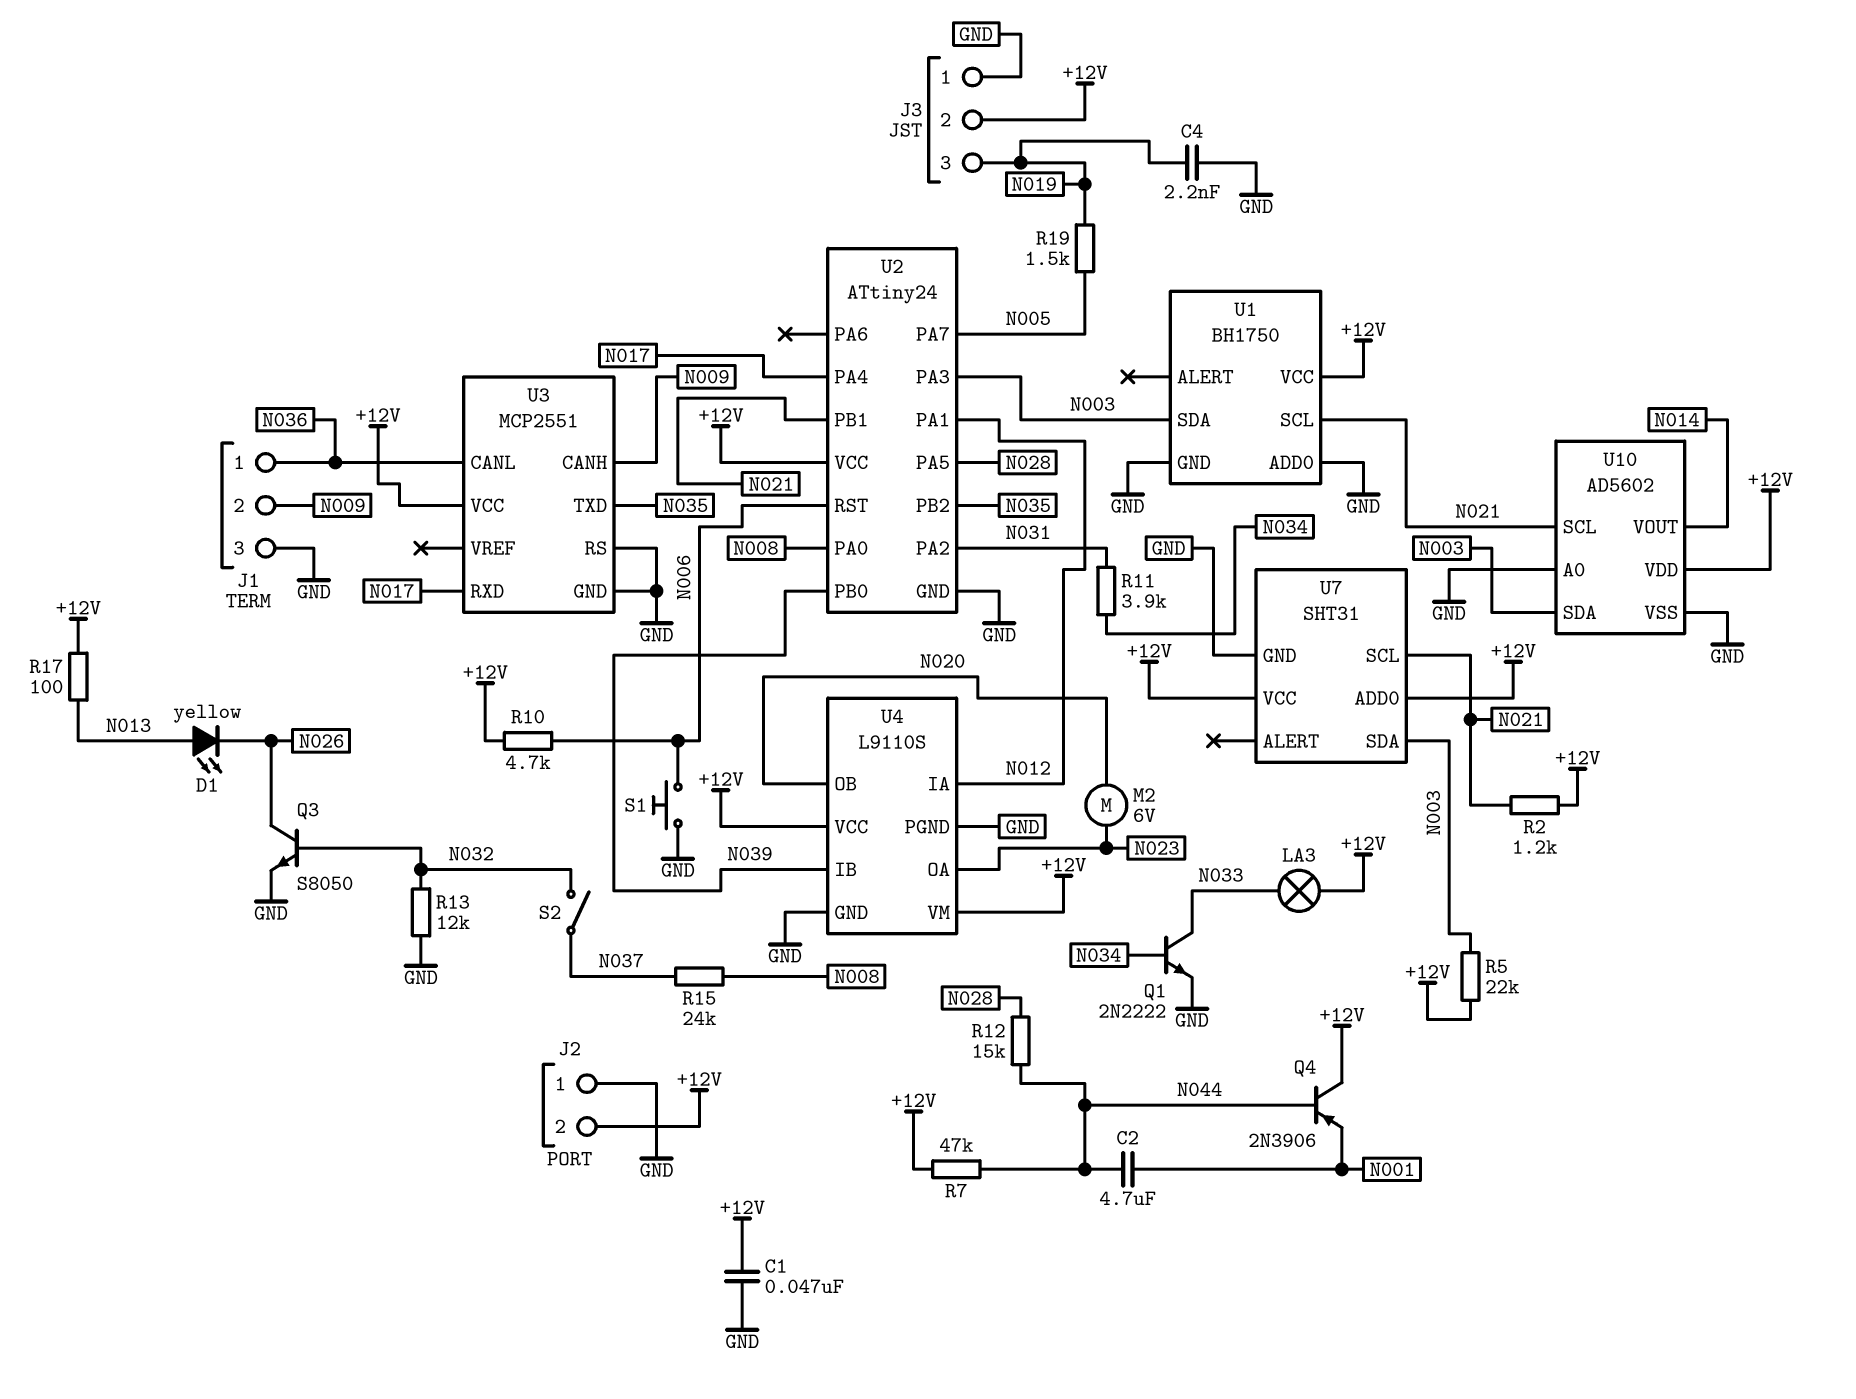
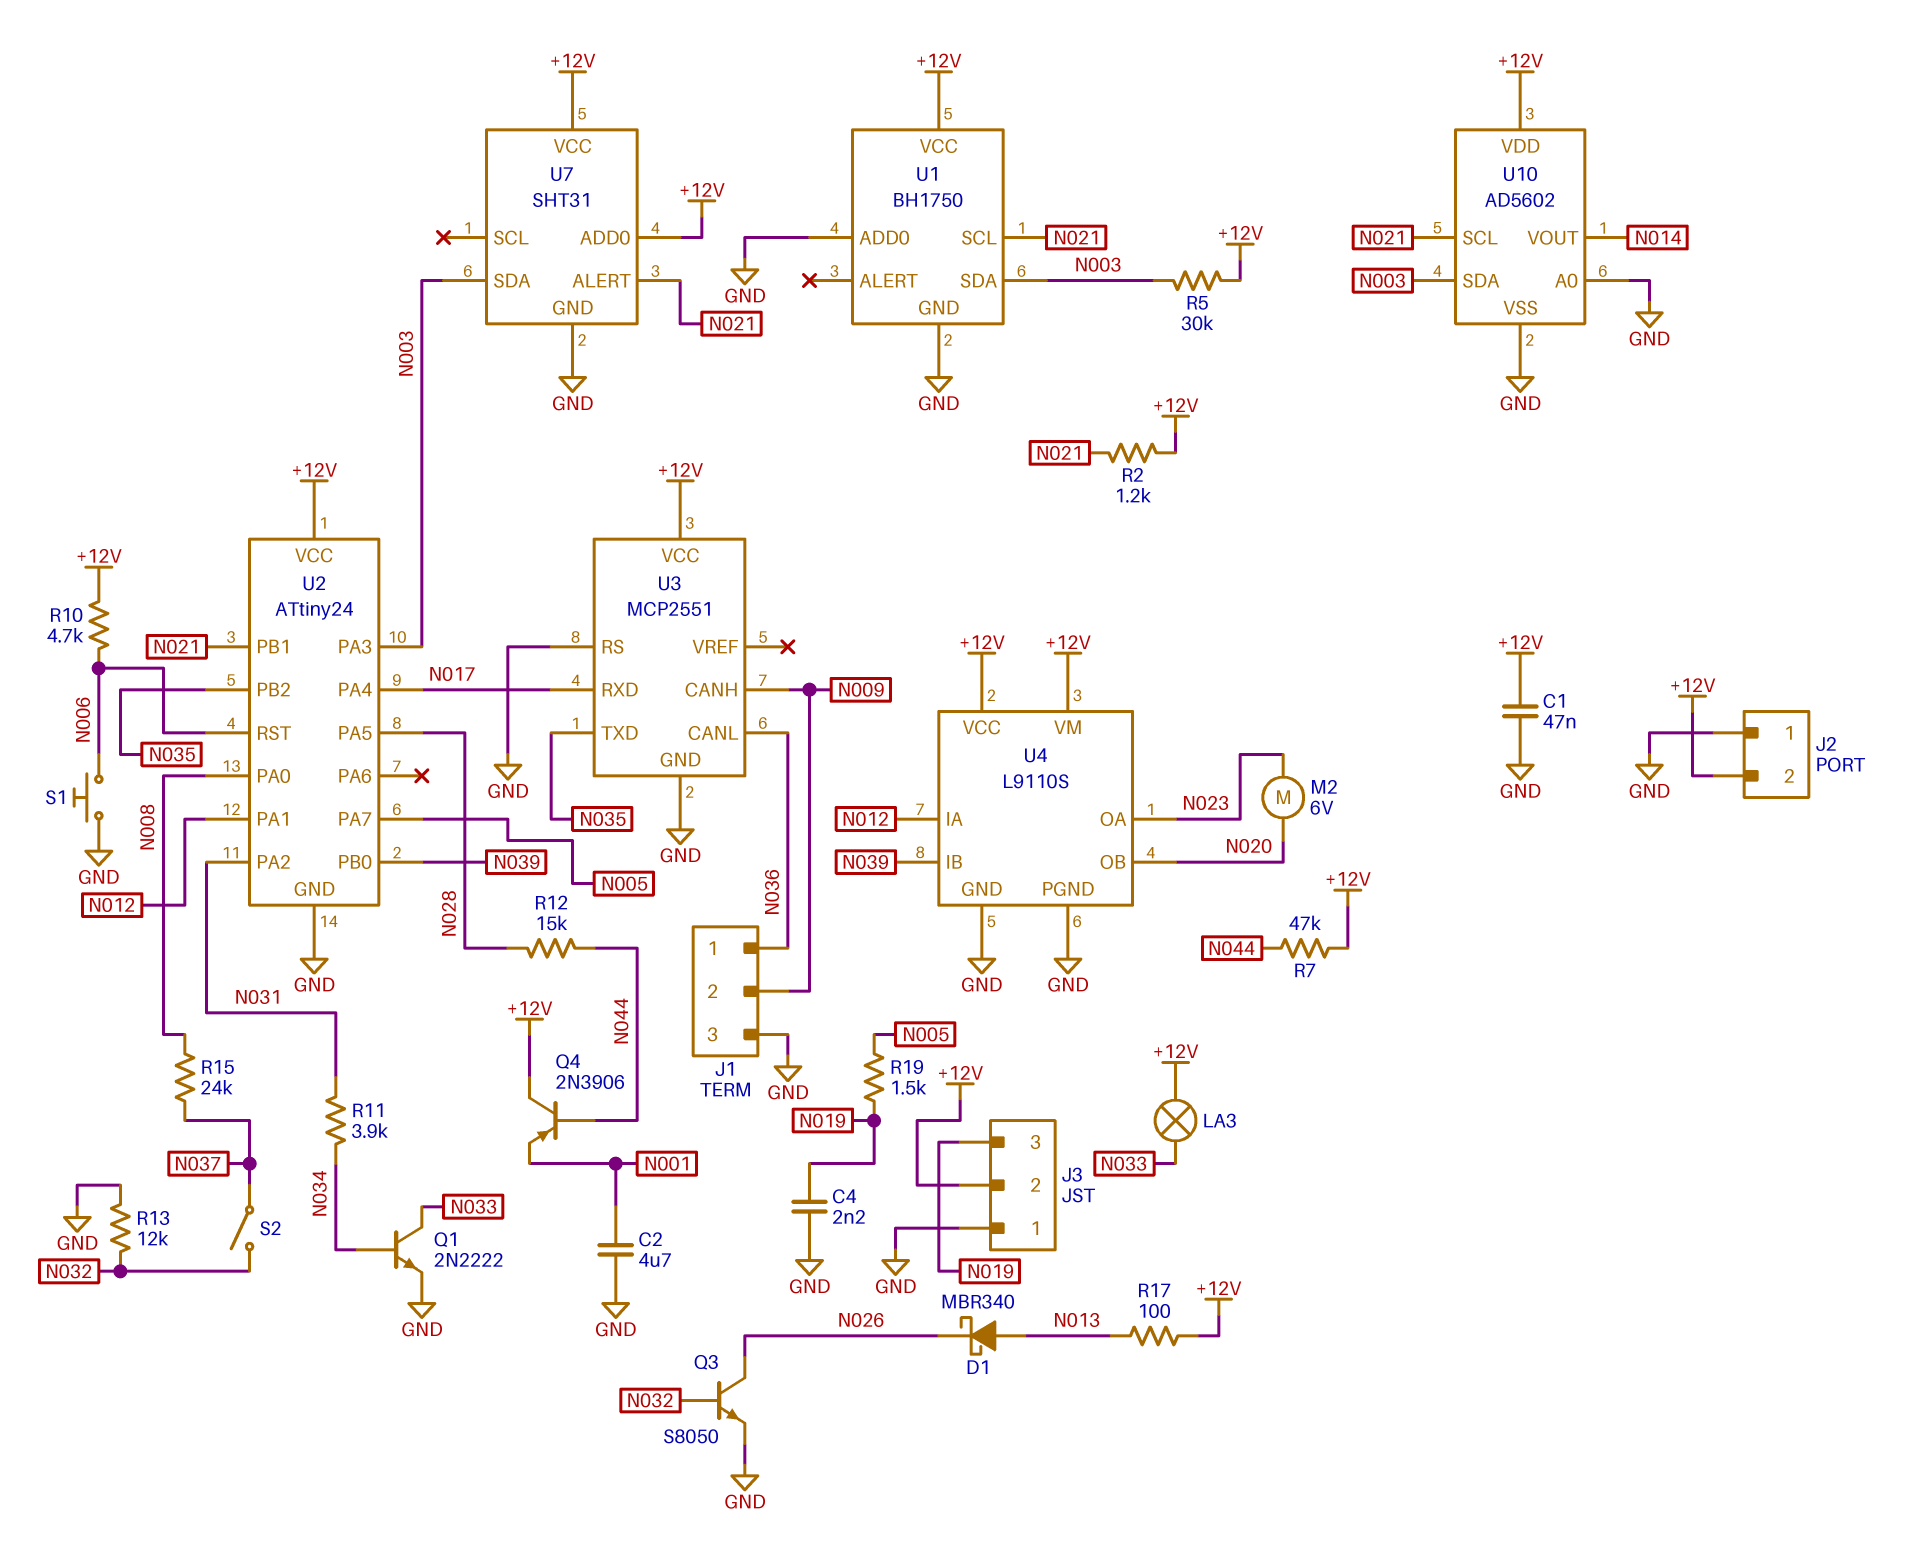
C2: 4.7uF (N001, N044) -> 4.7uF (GND, N001)
D1: LED yellow (A N013, K N026) -> schottky MBR340 (A N013, K N026)
R5: 22k (+12V, N003) -> 30k (+12V, N003)
U7 pin ALERT: none -> N021
U7 pin SCL: N021 -> none

